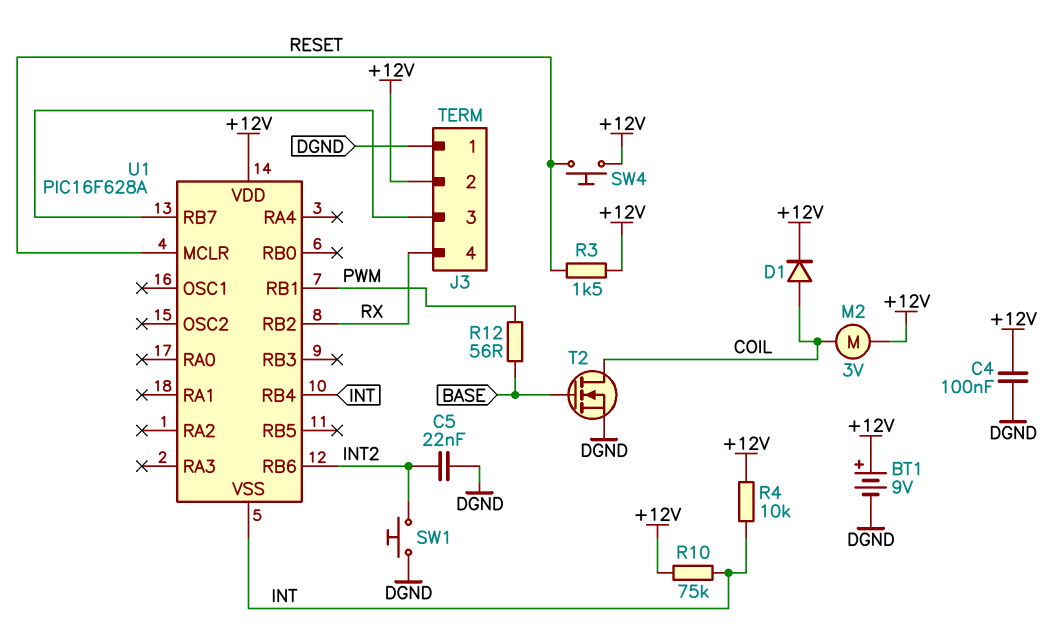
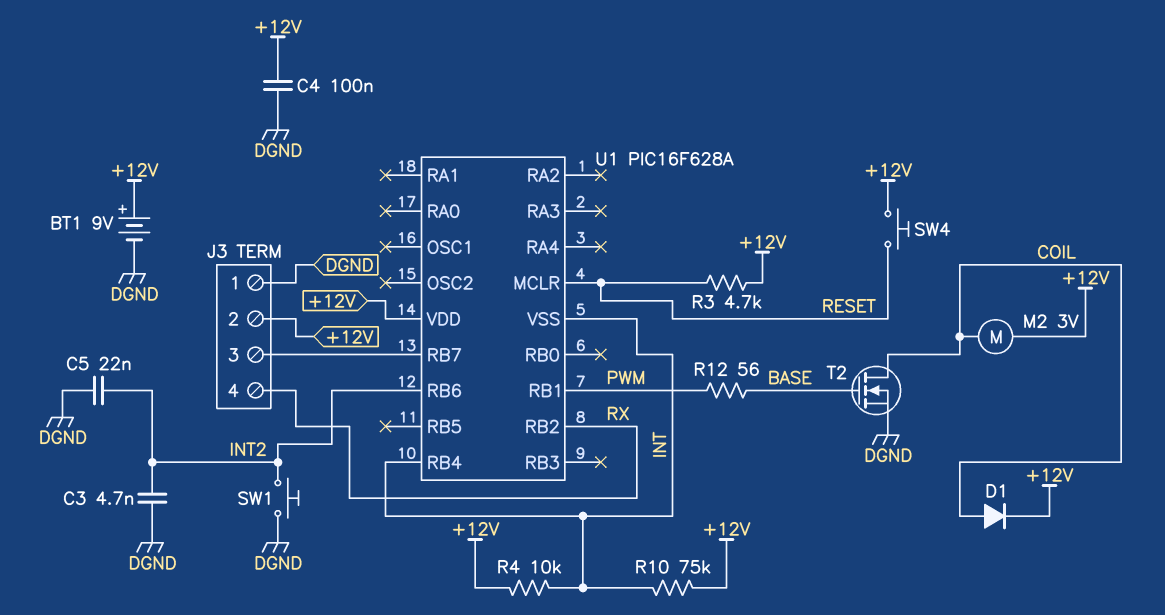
C3: none -> 4.7nF (DGND, INT2)
R3: 1.5k (+12V, RESET) -> 4.7k (+12V, RESET)

